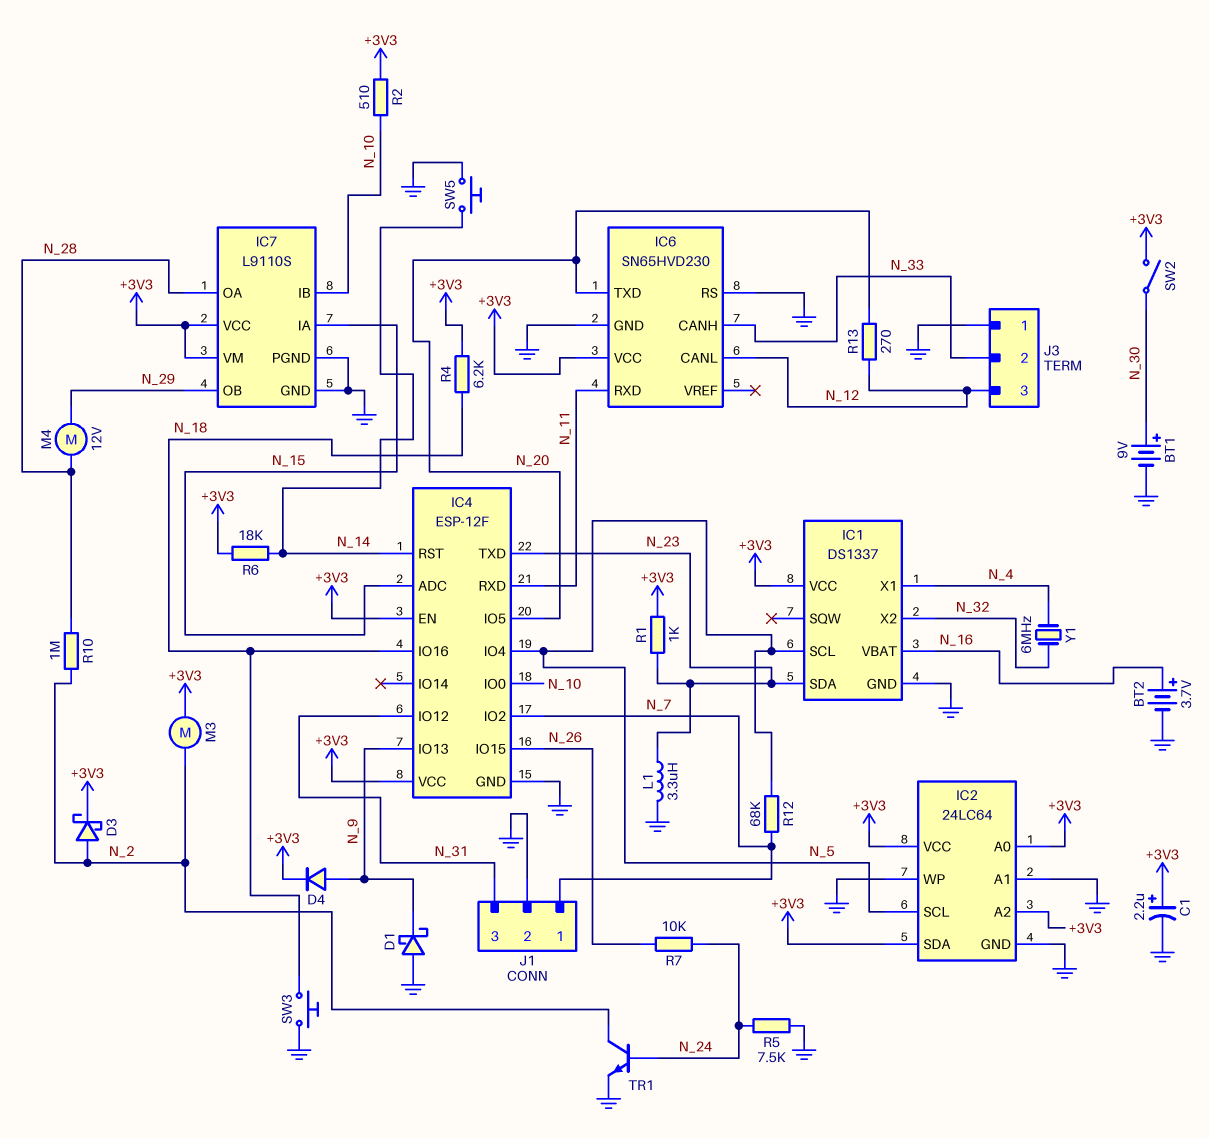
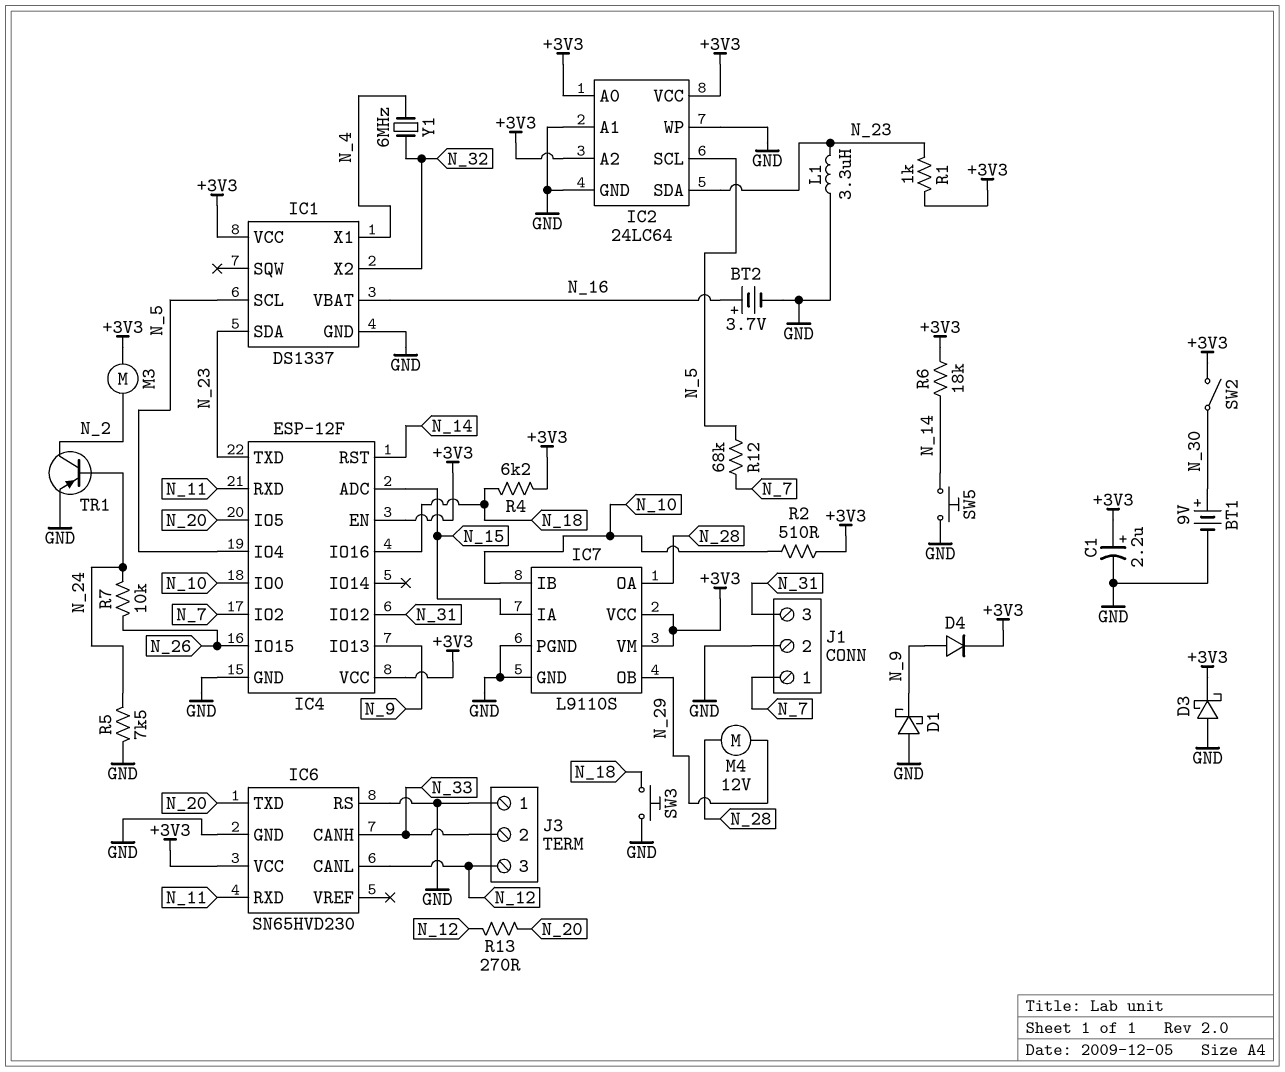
D3: schottky (A N_2, K +3V3) -> schottky (A GND, K +3V3)
IC2 pin SDA: +3V3 -> N_23
R10: 1M (N_2, N_28) -> none
TR1: NPN (B N_24, C N_2, E GND) -> PNP (B N_24, C N_2, E GND)

